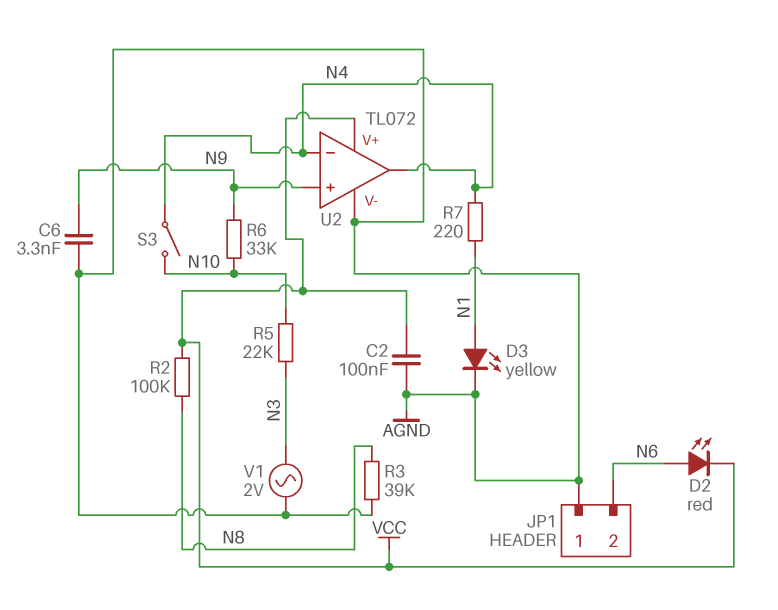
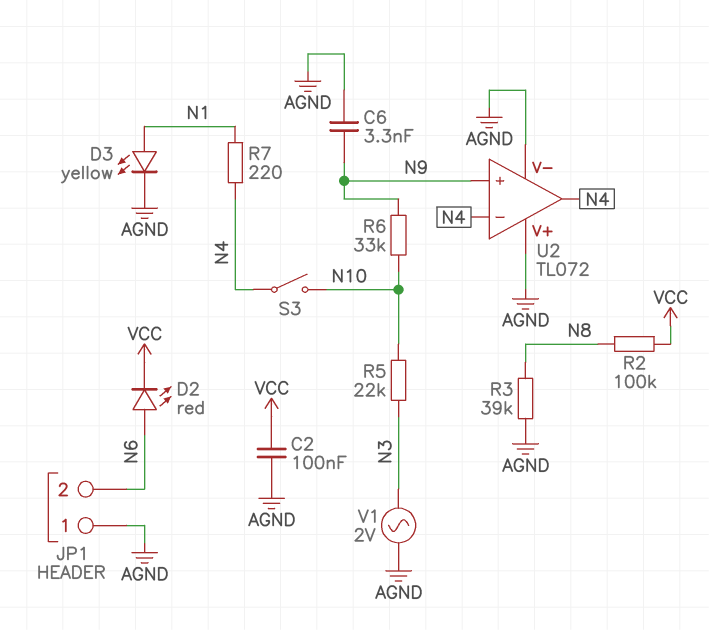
U2 pin V+: VCC -> AGND

